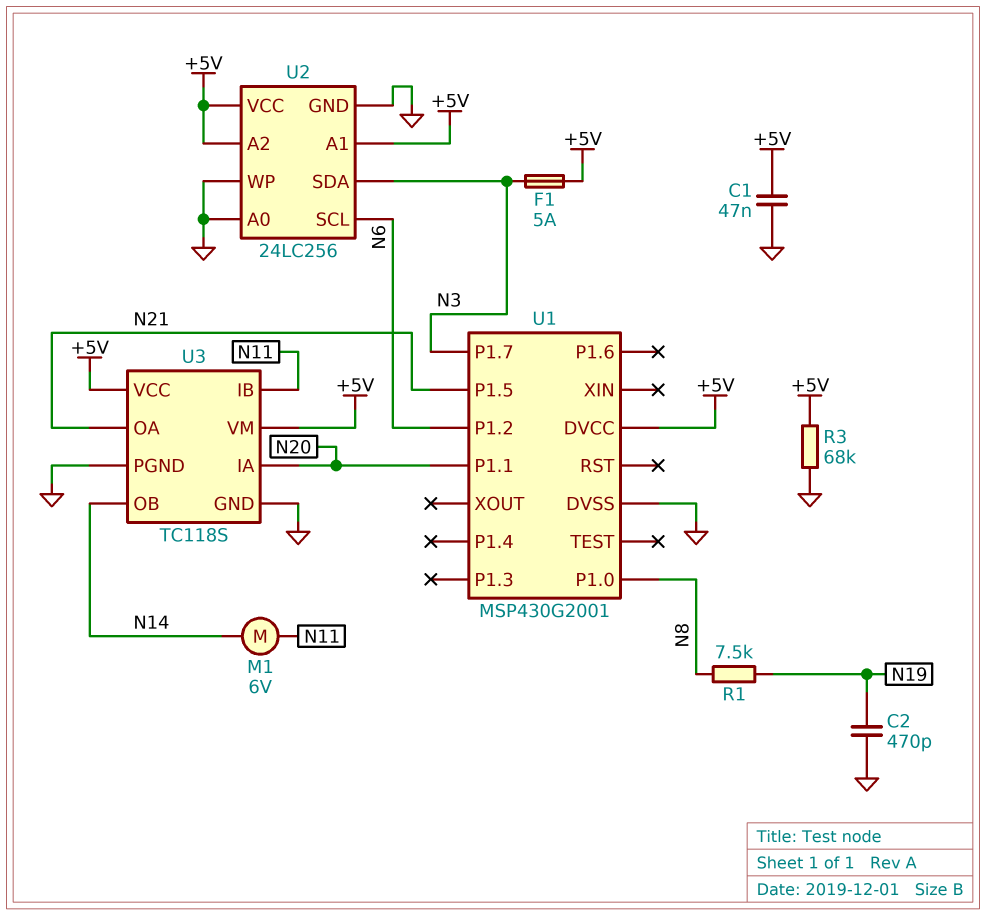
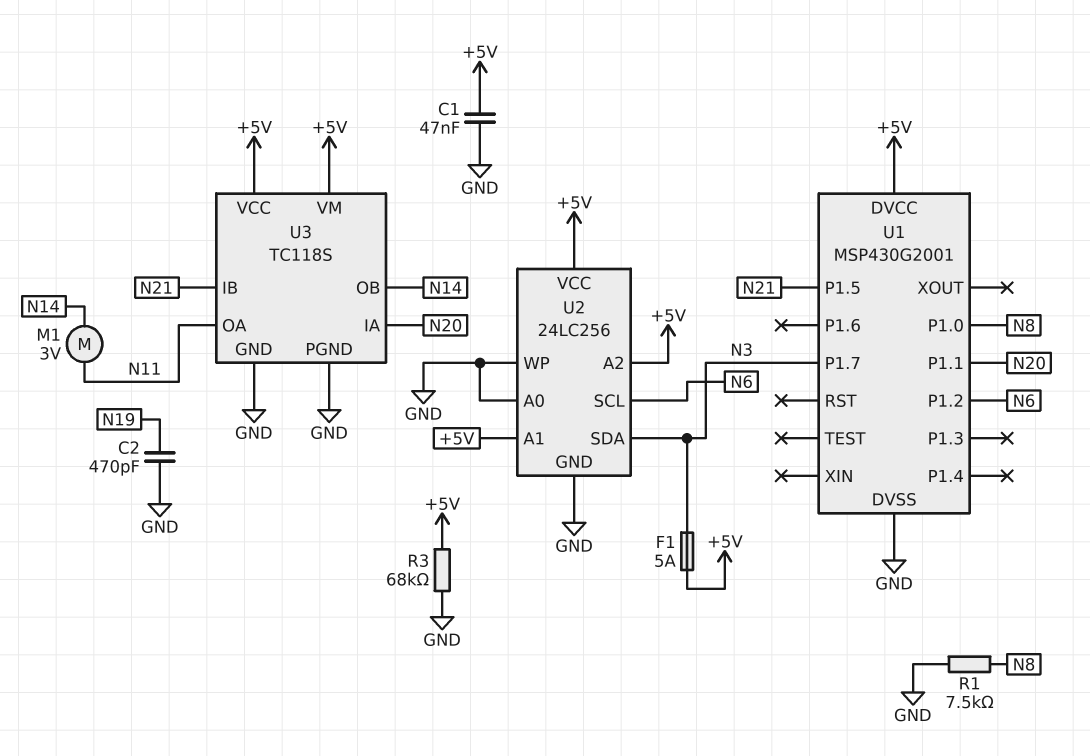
M1: motor 6V (N11, N14) -> motor 3V (N11, N14)
R1: 7.5k (N8, N19) -> 7.5k (GND, N8)
U3 pin IB: N11 -> N21
U3 pin OA: N21 -> N11

